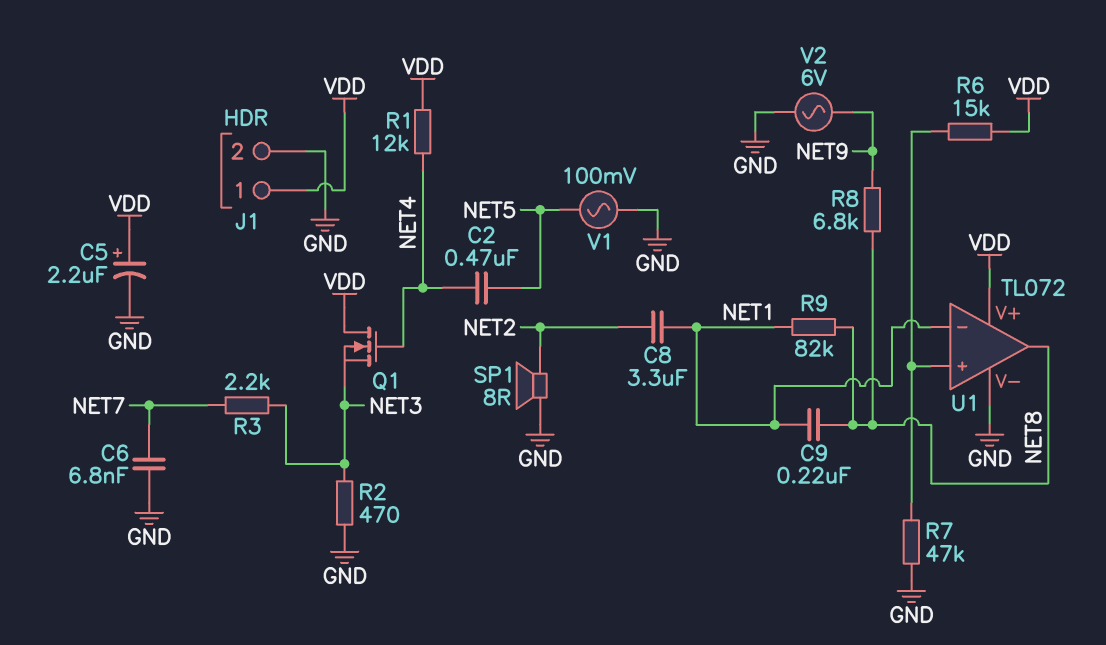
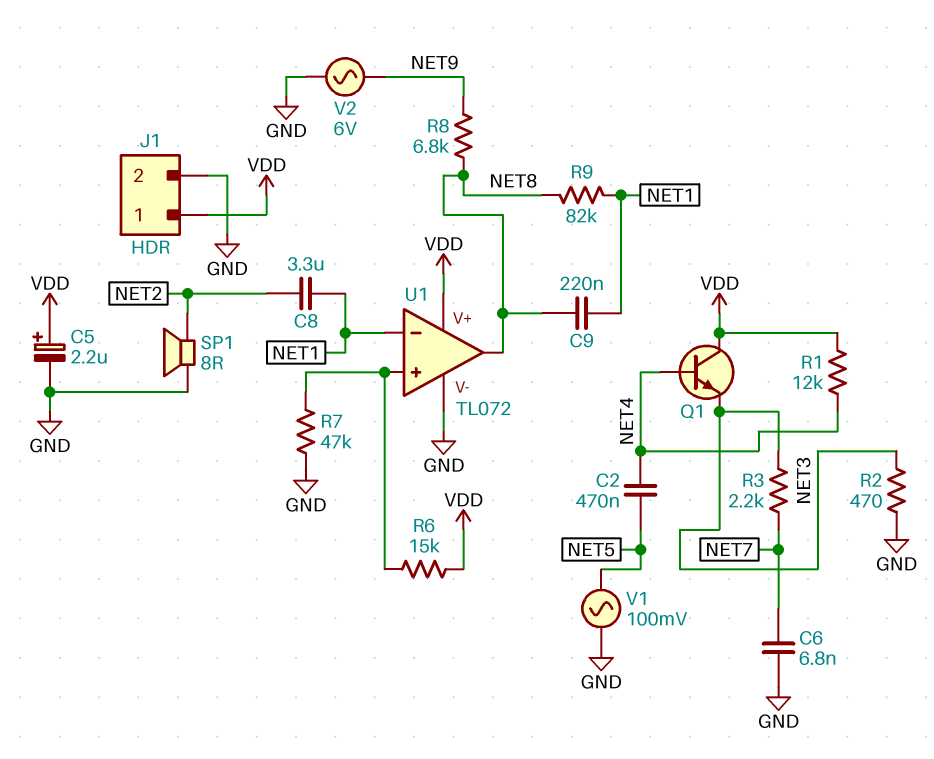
Q1: NMOS (G NET4, D VDD, S NET3) -> NPN (B NET4, C VDD, E NET3)

